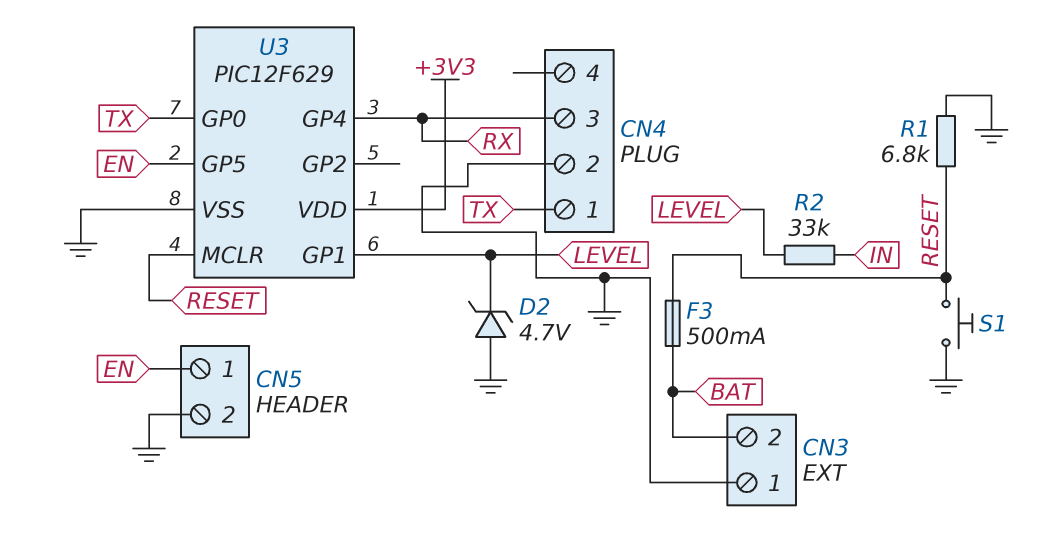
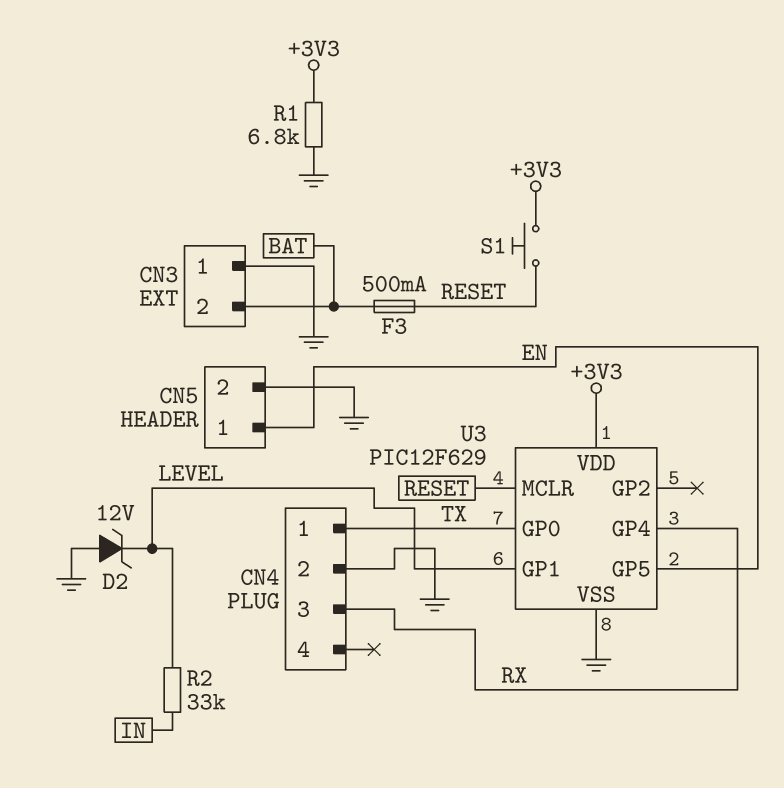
D2: zener 4.7V (A GND, K LEVEL) -> zener 12V (A GND, K LEVEL)
R1: 6.8k (GND, RESET) -> 6.8k (+3V3, GND)
S1: button (GND, RESET) -> button (+3V3, RESET)

